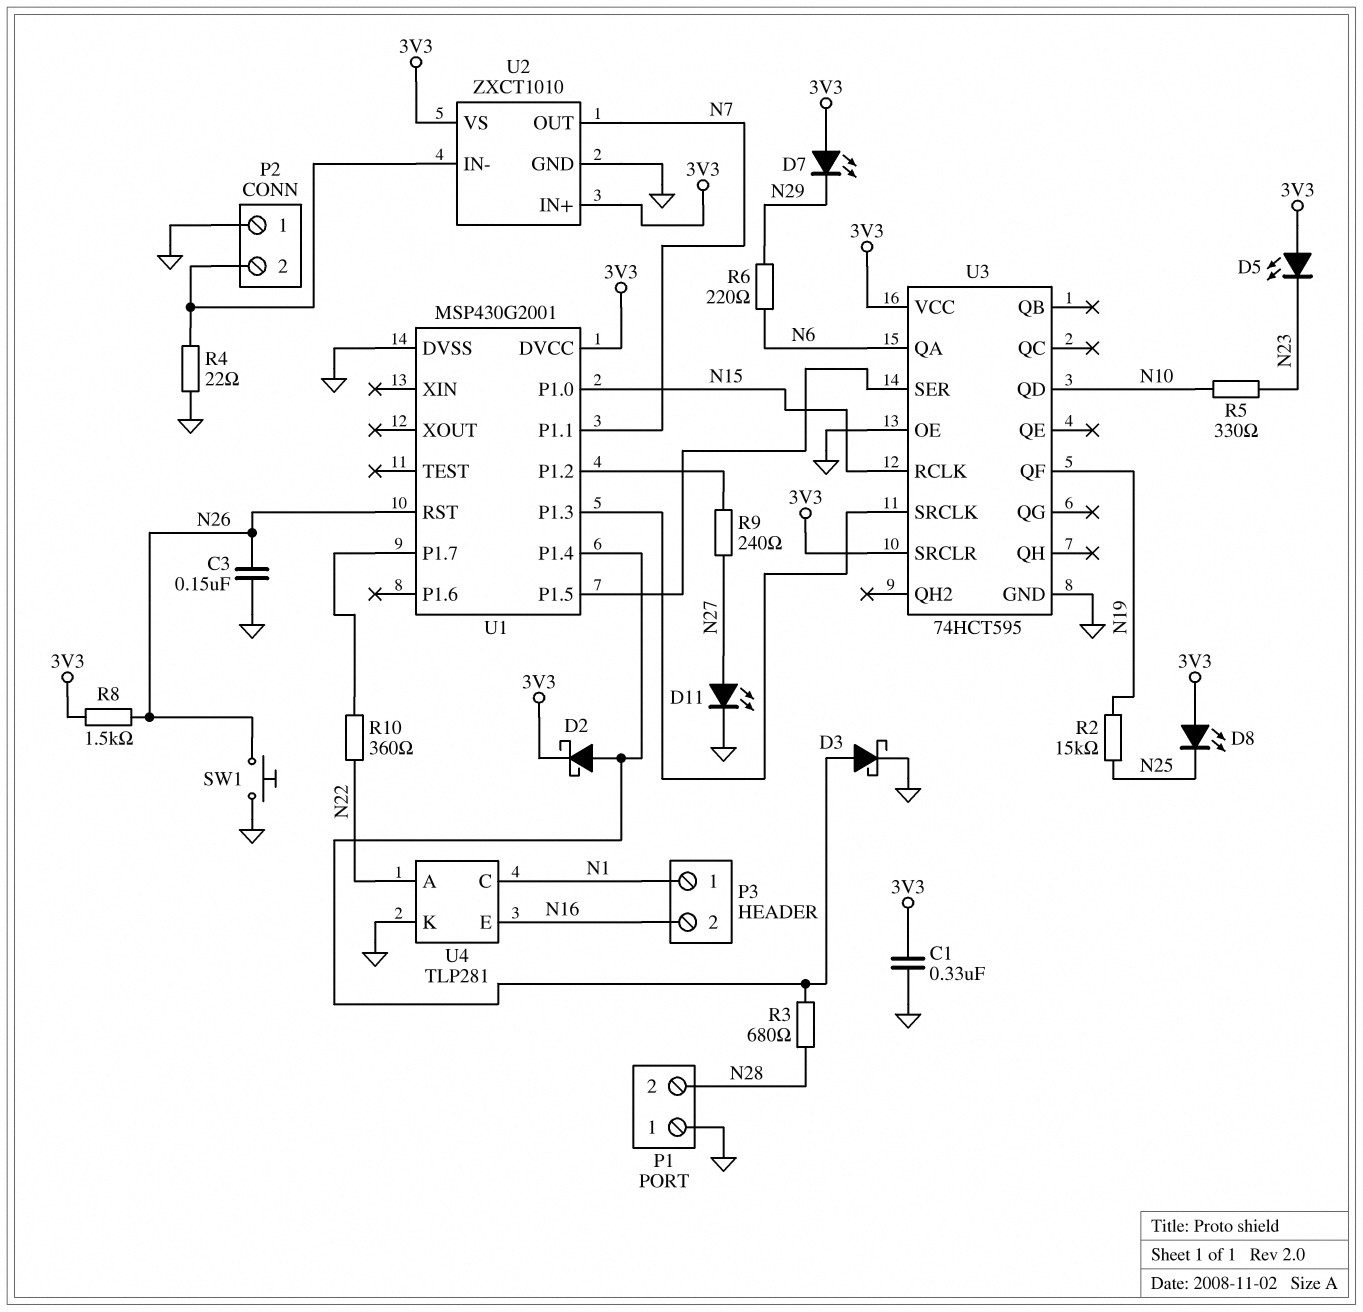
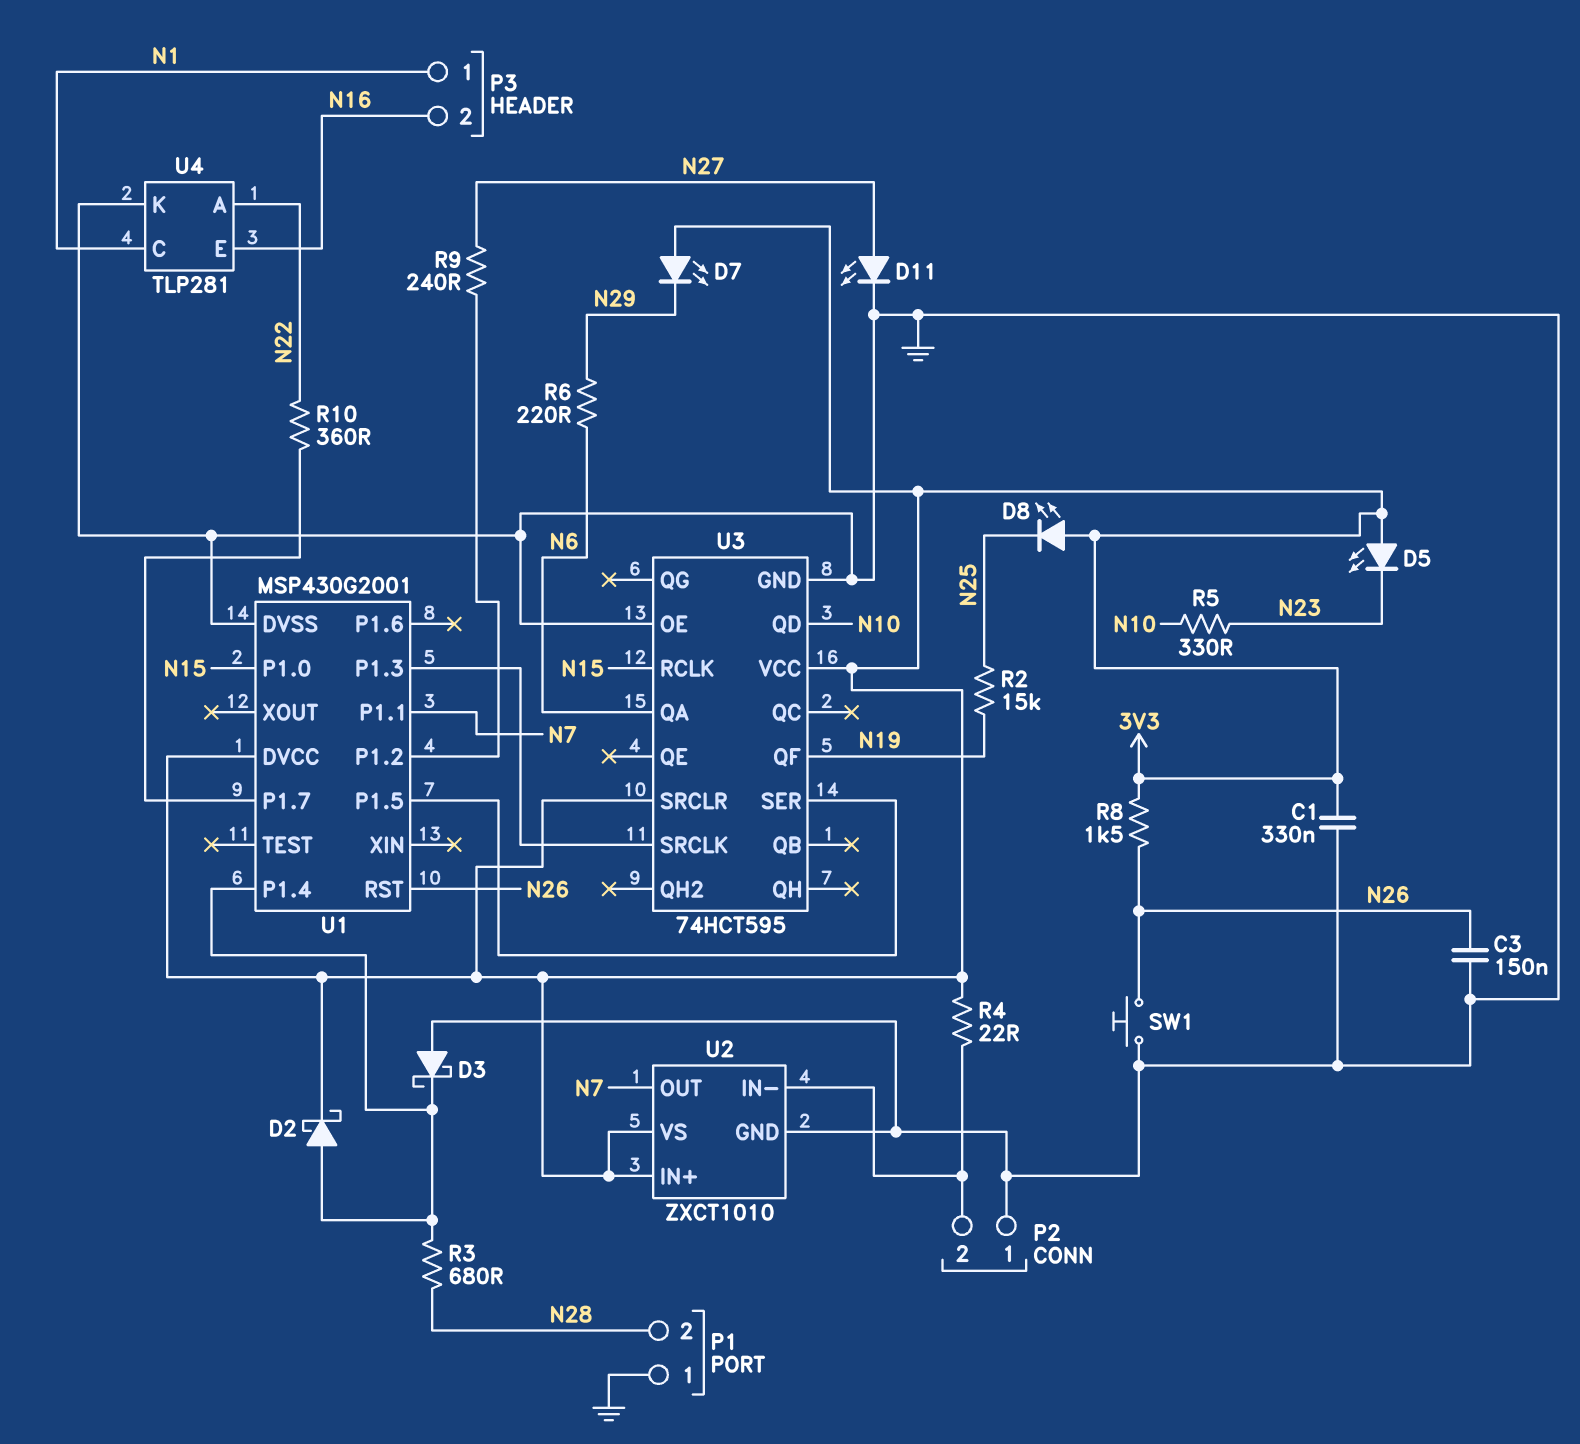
D3: schottky (A U1/P1.4, K GND) -> schottky (A GND, K U1/P1.4)
R4: 22 (GND, P2/2) -> 22 (3V3, P2/2)

